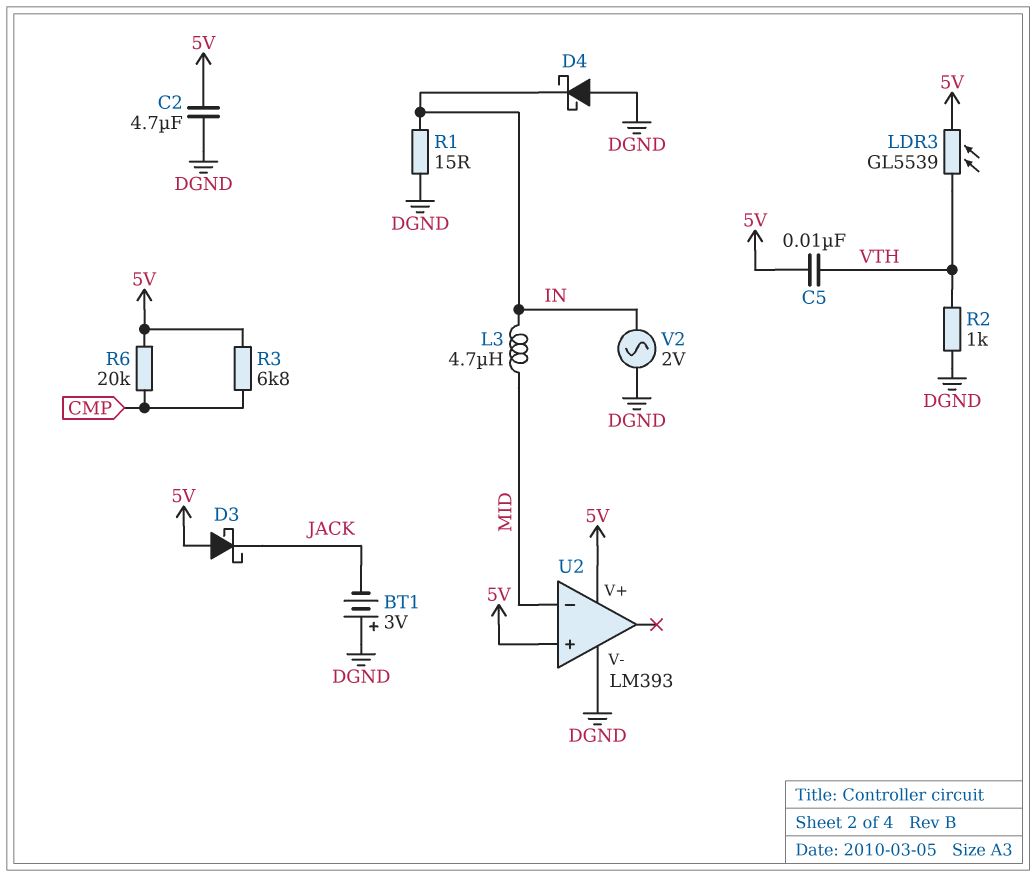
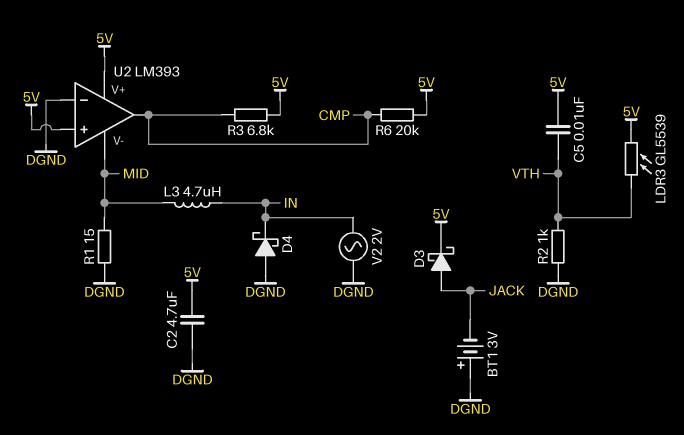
D3: schottky (A 5V, K JACK) -> schottky (A JACK, K 5V)
R1: 15 (DGND, IN) -> 15 (DGND, MID)
U2 pin V-: DGND -> MID
U2 pin in-: MID -> DGND
U2 pin out: none -> CMP

